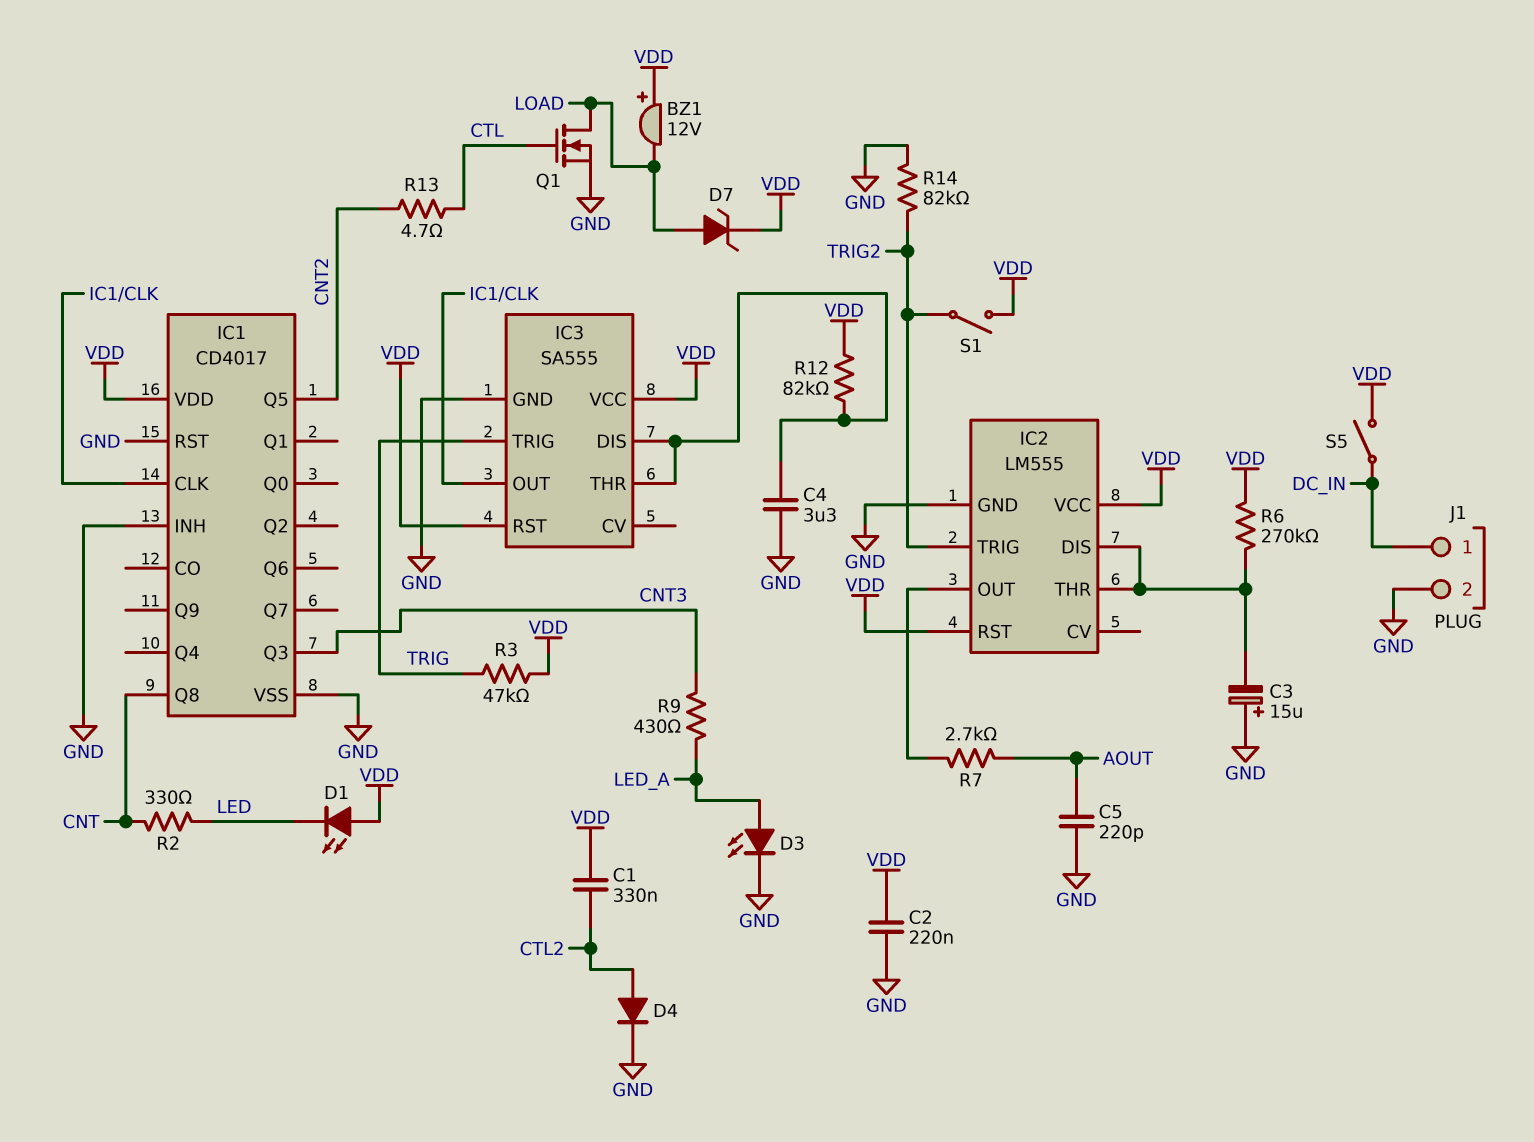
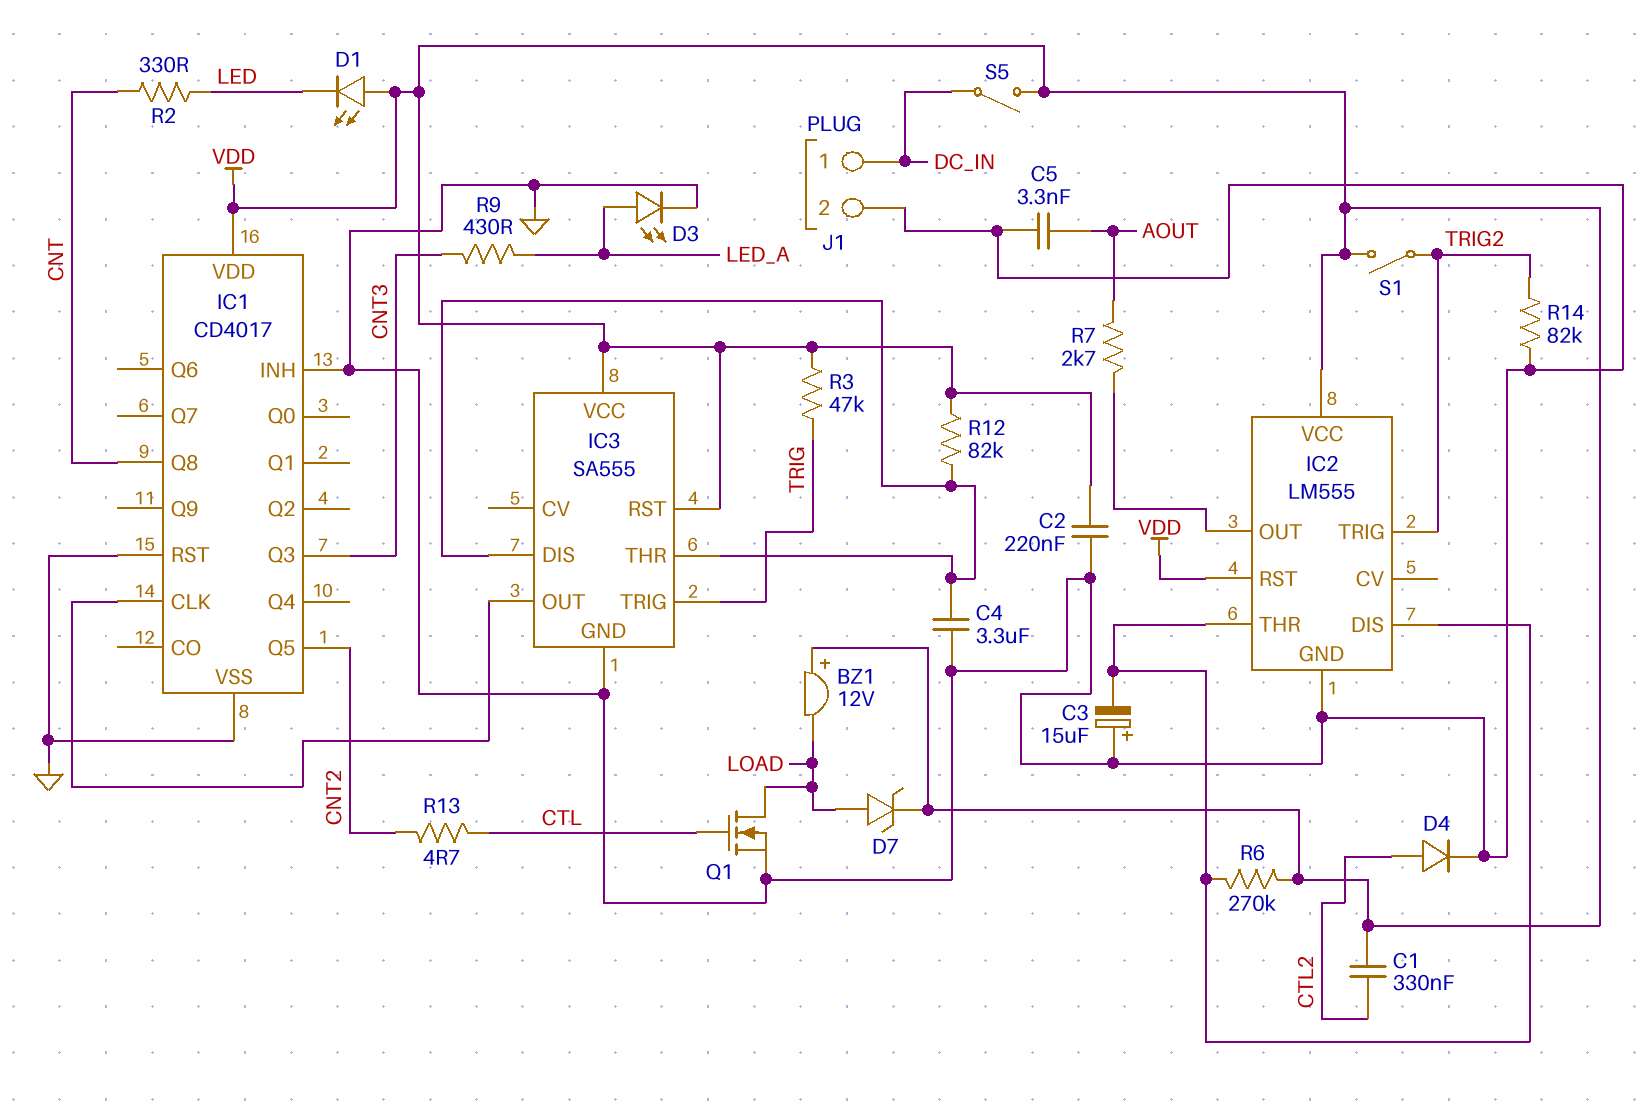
C5: 220pF (AOUT, GND) -> 3.3nF (AOUT, GND)

